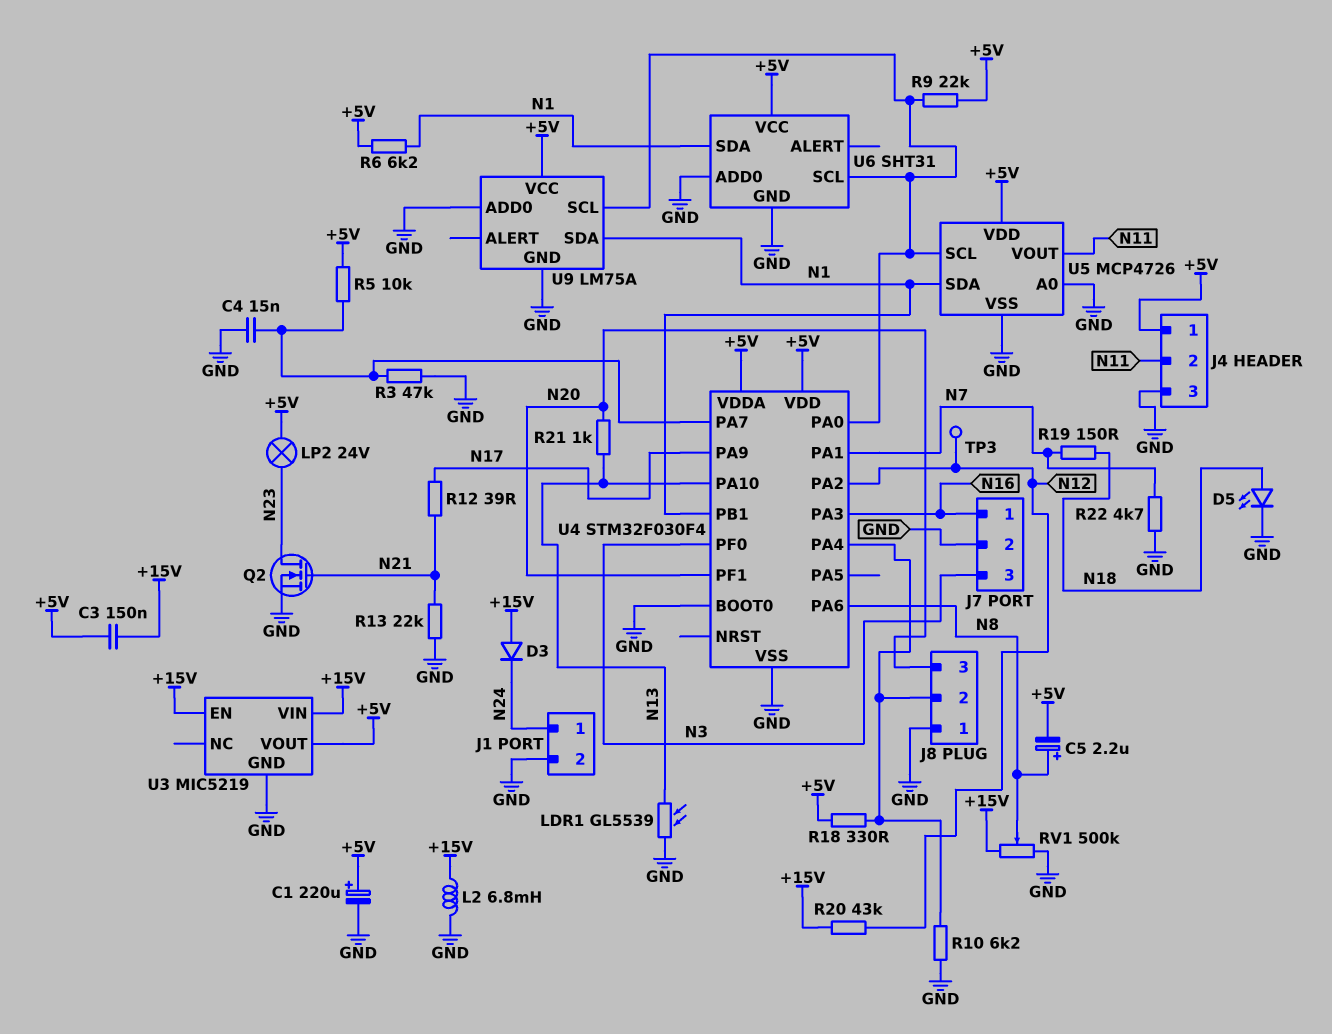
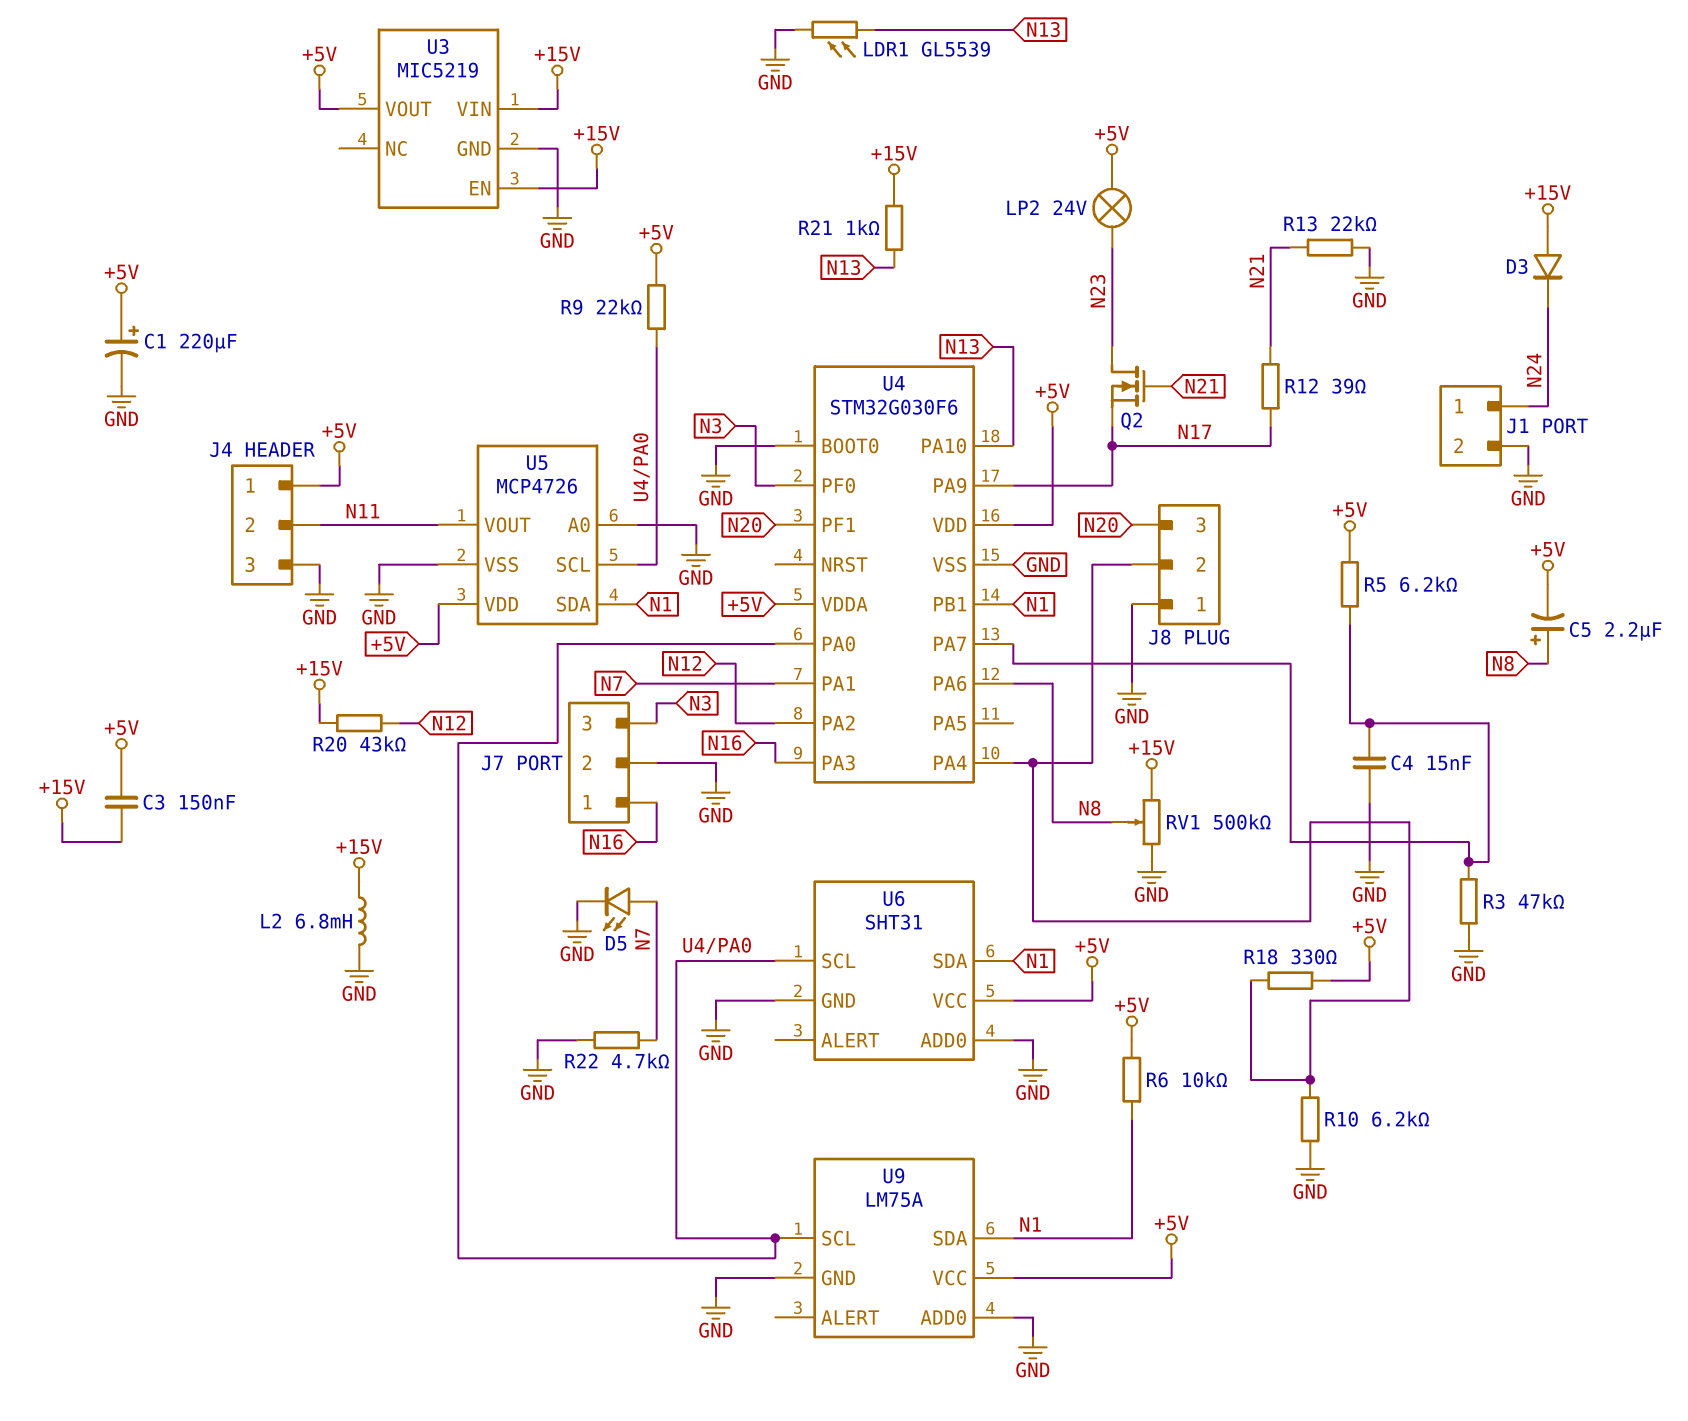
D5: LED (A N18, K GND) -> LED (A N7, K GND)
Q2: NMOS (G N21, D N23, S GND) -> NMOS (G N21, D N23, S N17)
R5: 10k (+5V, U4/PA7) -> 6.2k (+5V, U4/PA7)
R6: 6.2k (+5V, N1) -> 10k (+5V, N1)
R19: 150 (N7, N18) -> none
R21: 1k (N13, N20) -> 1k (+15V, N13)
TP3: test point (N12) -> none
U4: STM32F030F4 -> STM32G030F6

